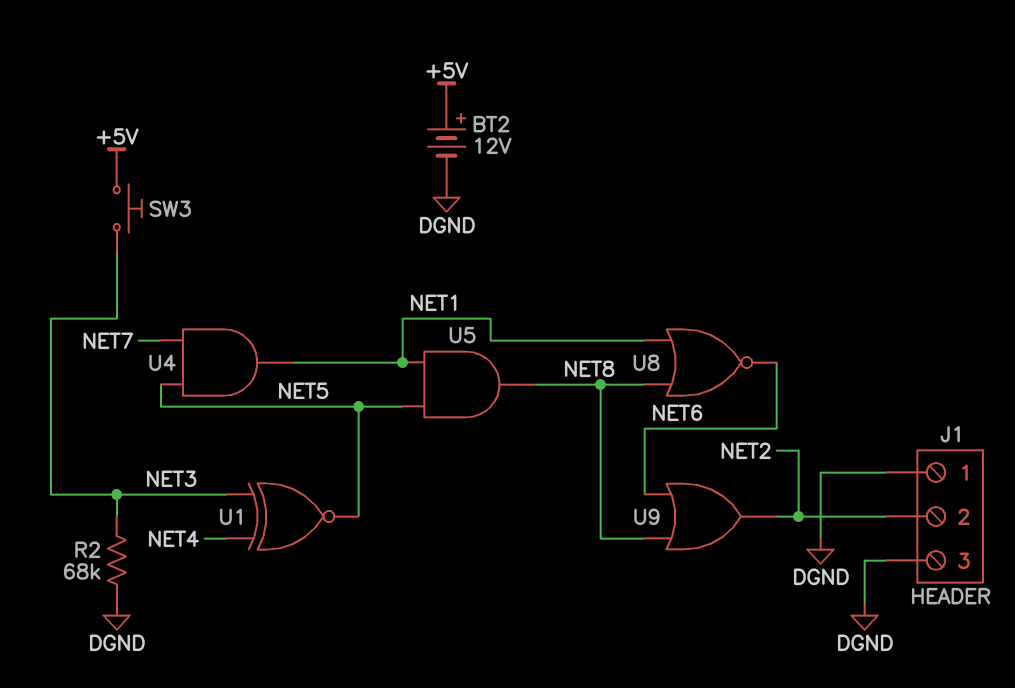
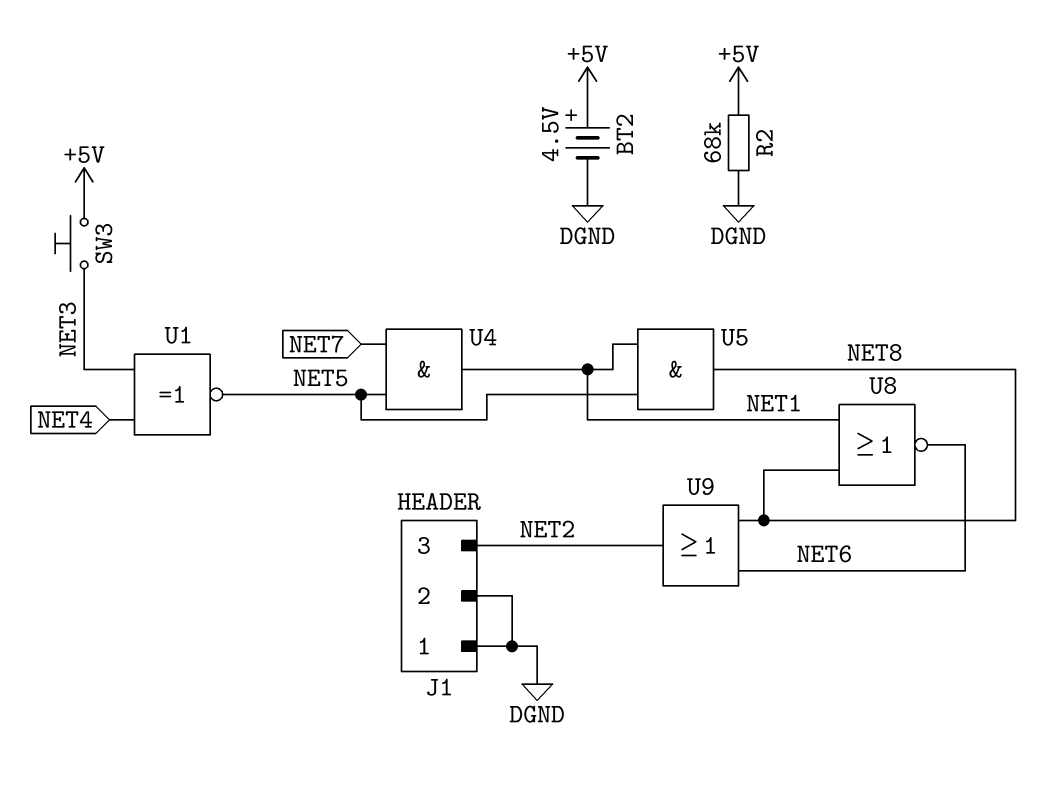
BT2: 12V (plus +5V, minus DGND) -> 4.5V (plus +5V, minus DGND)
J1 pin 2: NET2 -> DGND
J1 pin 3: DGND -> NET2
R2: 68k (DGND, NET3) -> 68k (+5V, DGND)

